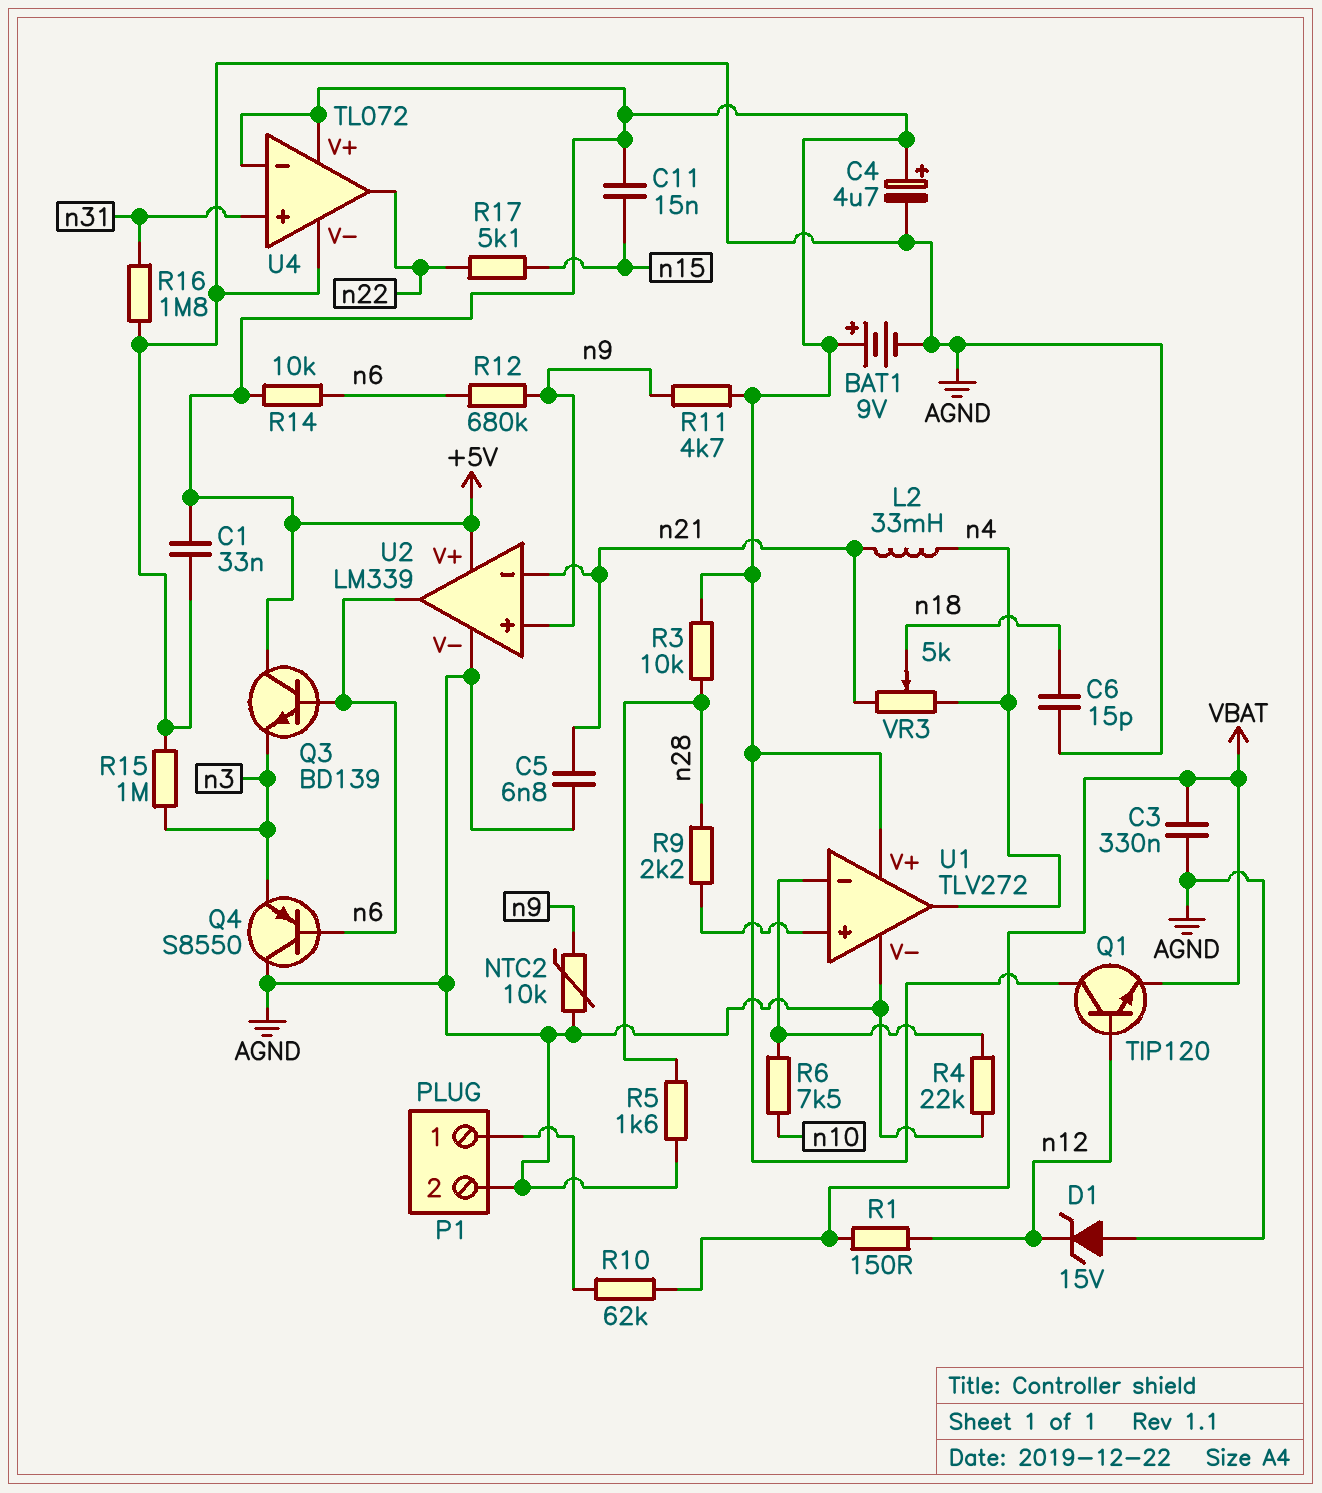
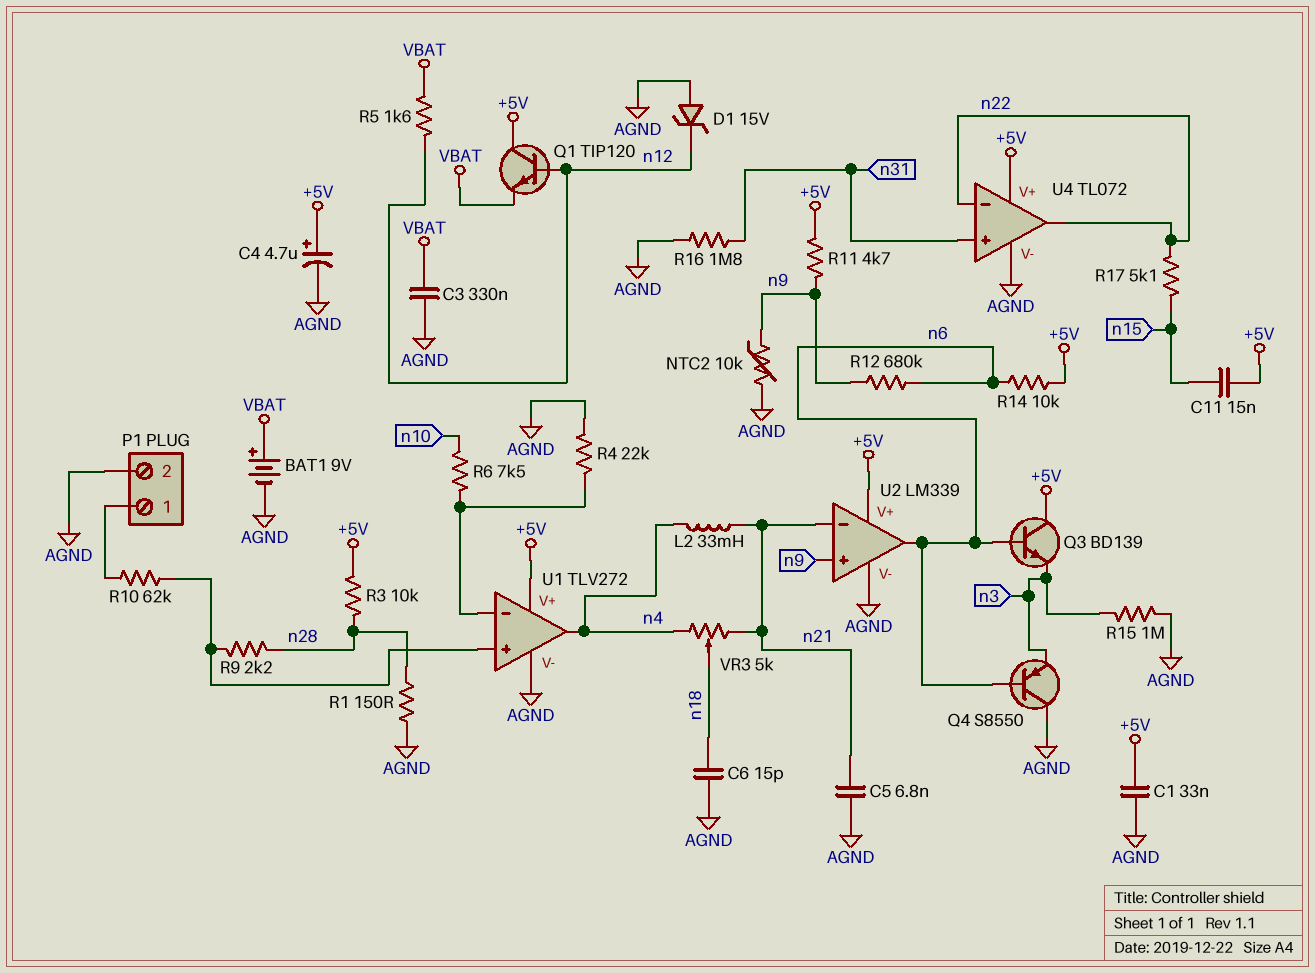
BAT1: 9V (plus +5V, minus AGND) -> 9V (plus VBAT, minus AGND)
R1: 150 (VBAT, n12) -> 150 (AGND, n28)
R5: 1.6k (AGND, n28) -> 1.6k (VBAT, n12)
R10: 62k (P1/1, VBAT) -> 62k (P1/1, U1/in+)
U4 pin in-: +5V -> n22

